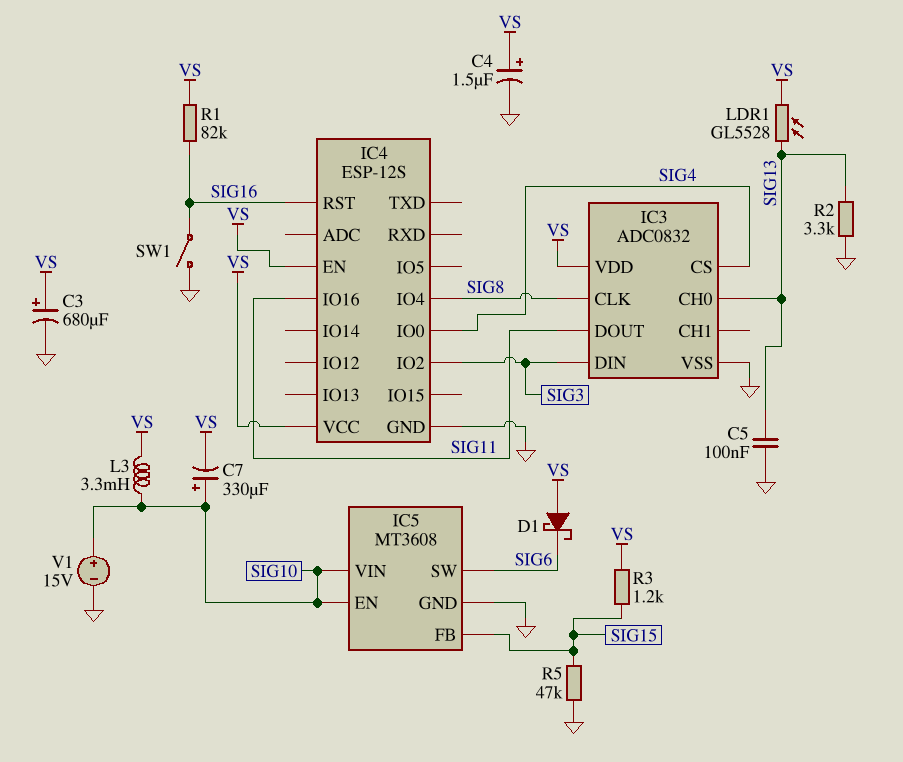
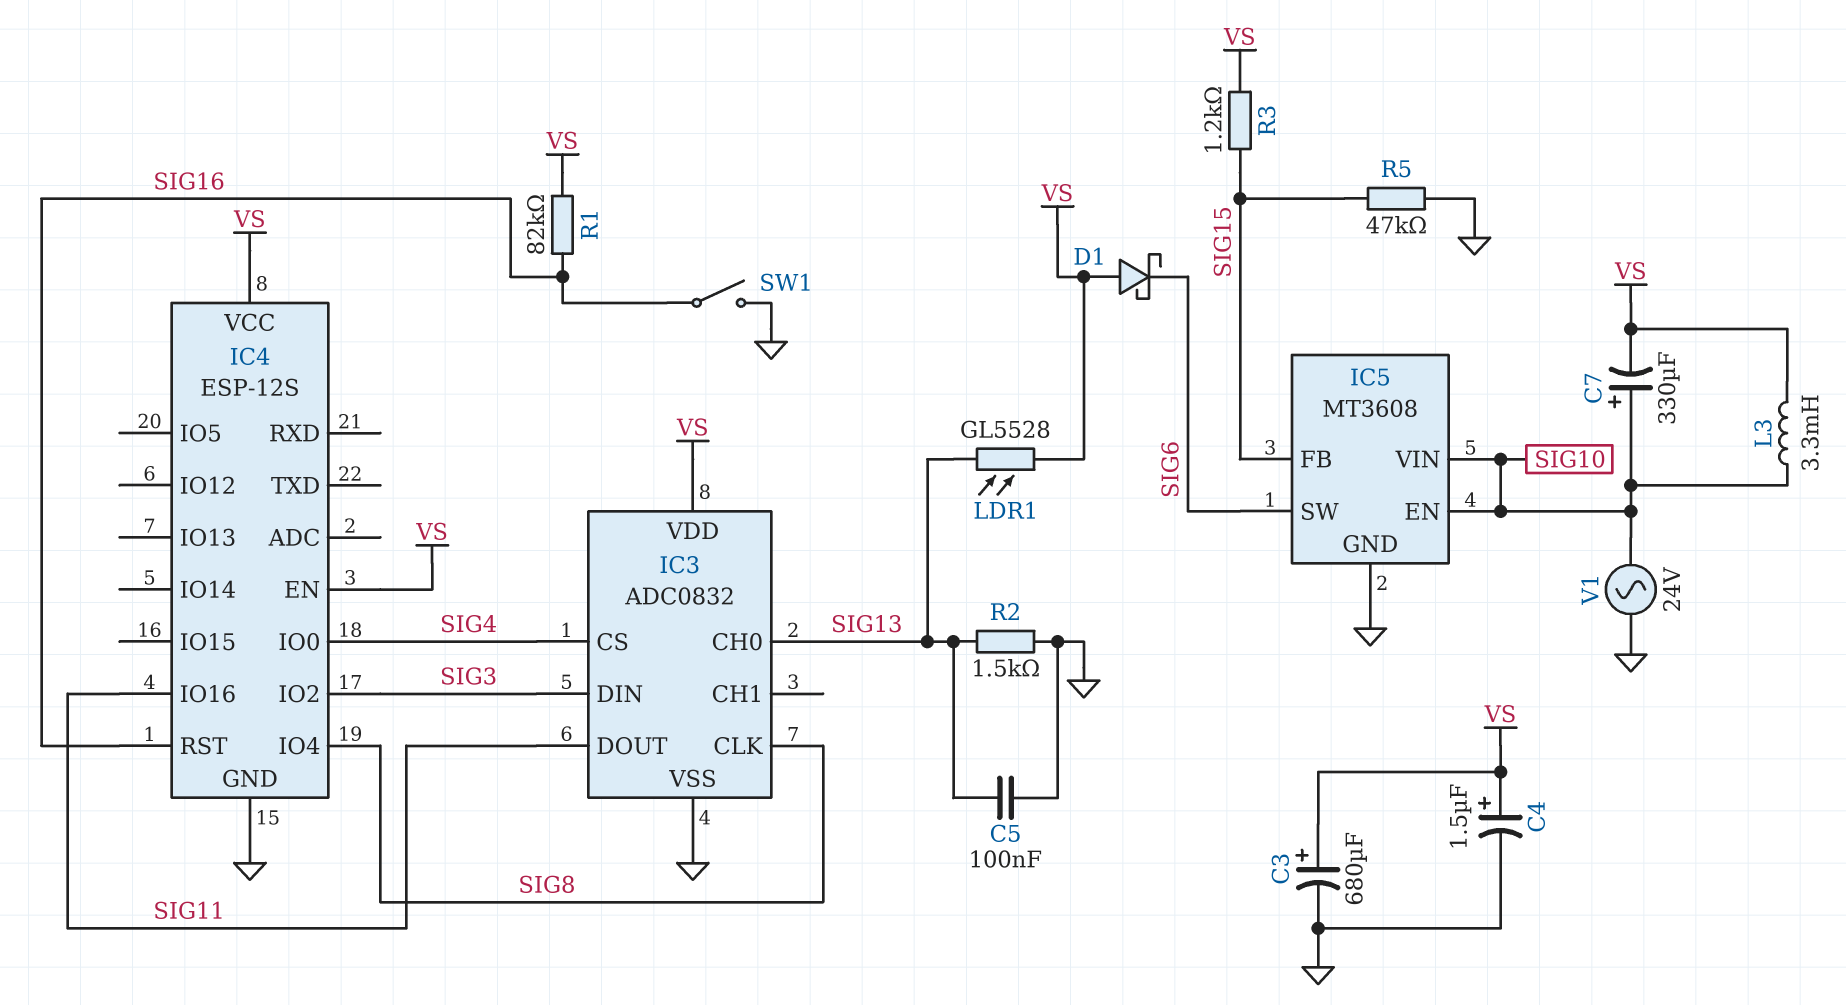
R2: 3.3k (GND, SIG13) -> 1.5k (GND, SIG13)
V1: 15V (plus SIG10, minus GND) -> AC 24V (GND, SIG10)

